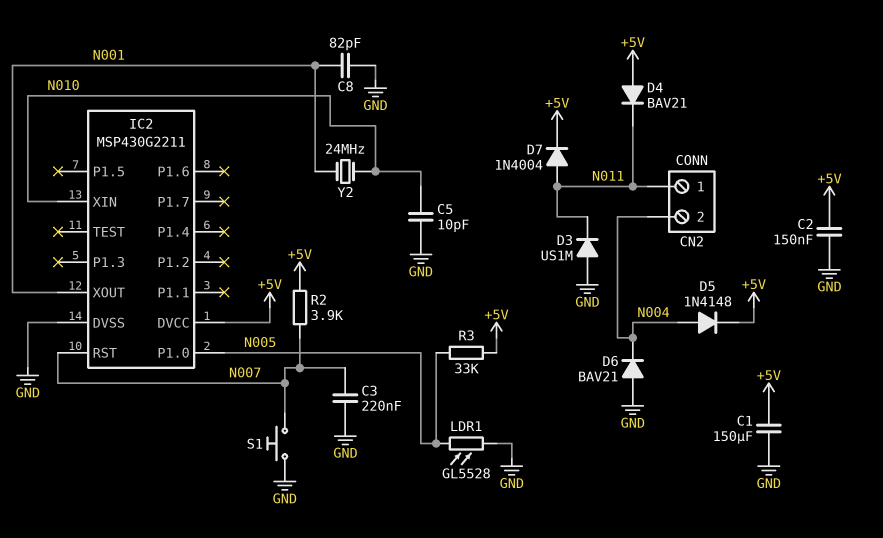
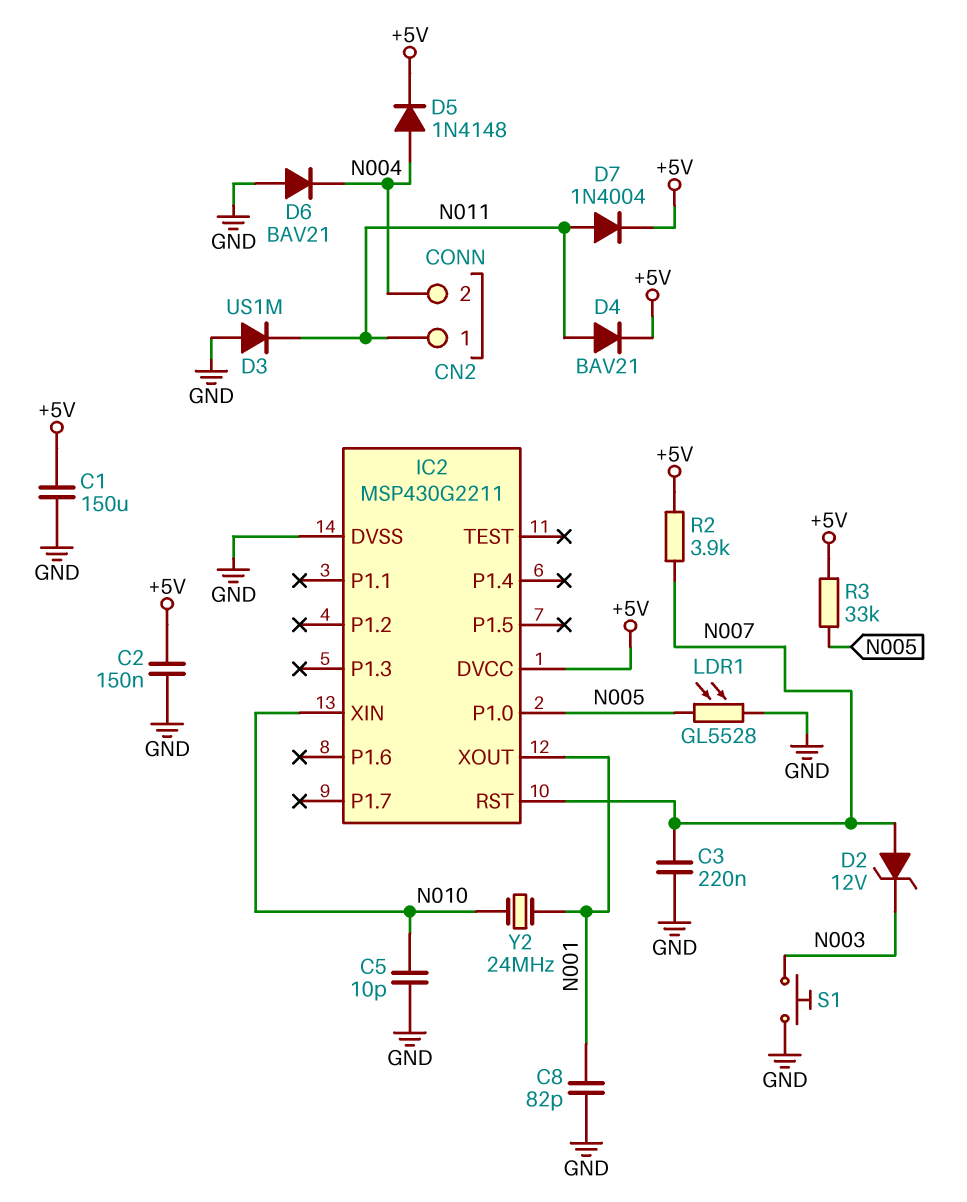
D2: none -> zener 12V (A N007, K N003)
D4: diode BAV21 (A +5V, K N011) -> diode BAV21 (A N011, K +5V)
S1: button (GND, N007) -> button (GND, N003)

